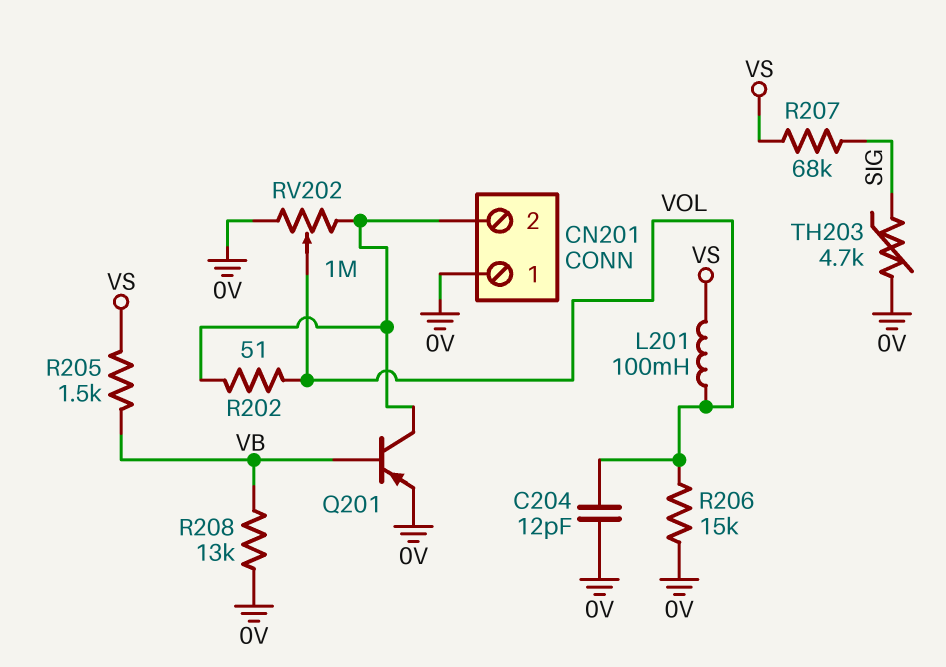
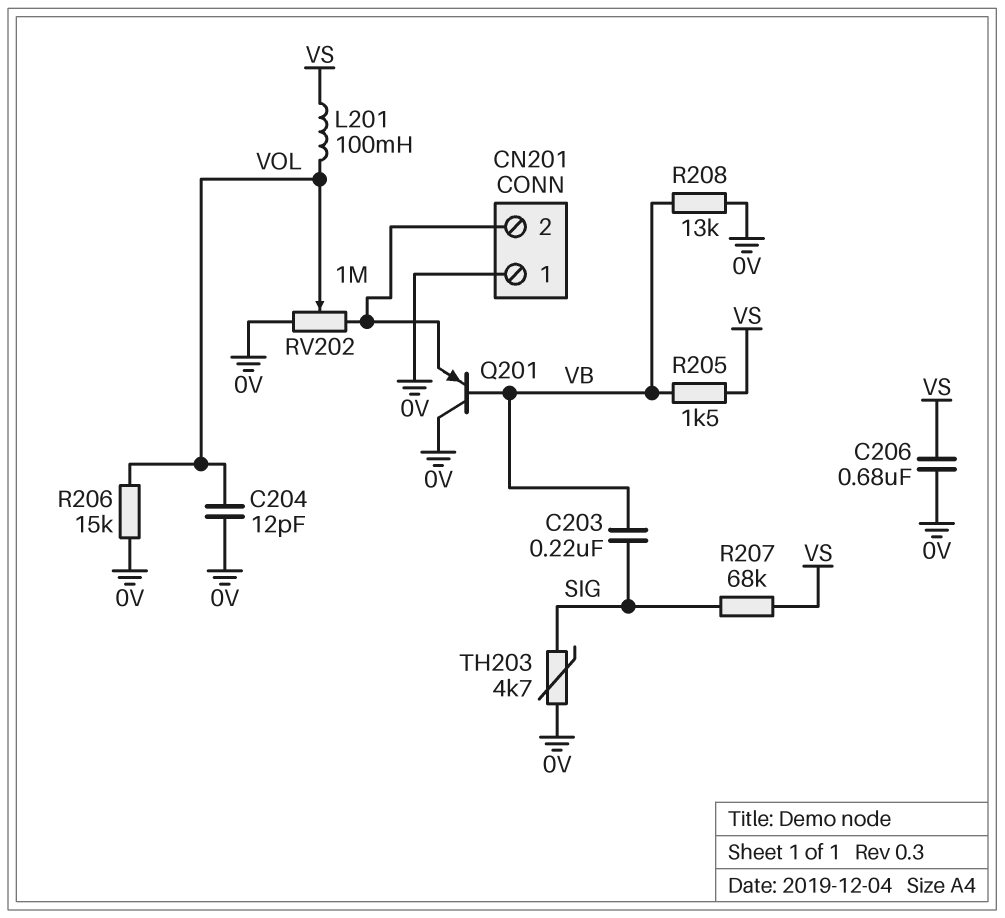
C203: none -> 220nF (SIG, VB)
C206: none -> 680nF (0V, VS)
Q201: PNP (B VB, C CN201/2, E 0V) -> PNP (B VB, C 0V, E CN201/2)
R202: 51 (CN201/2, VOL) -> none

